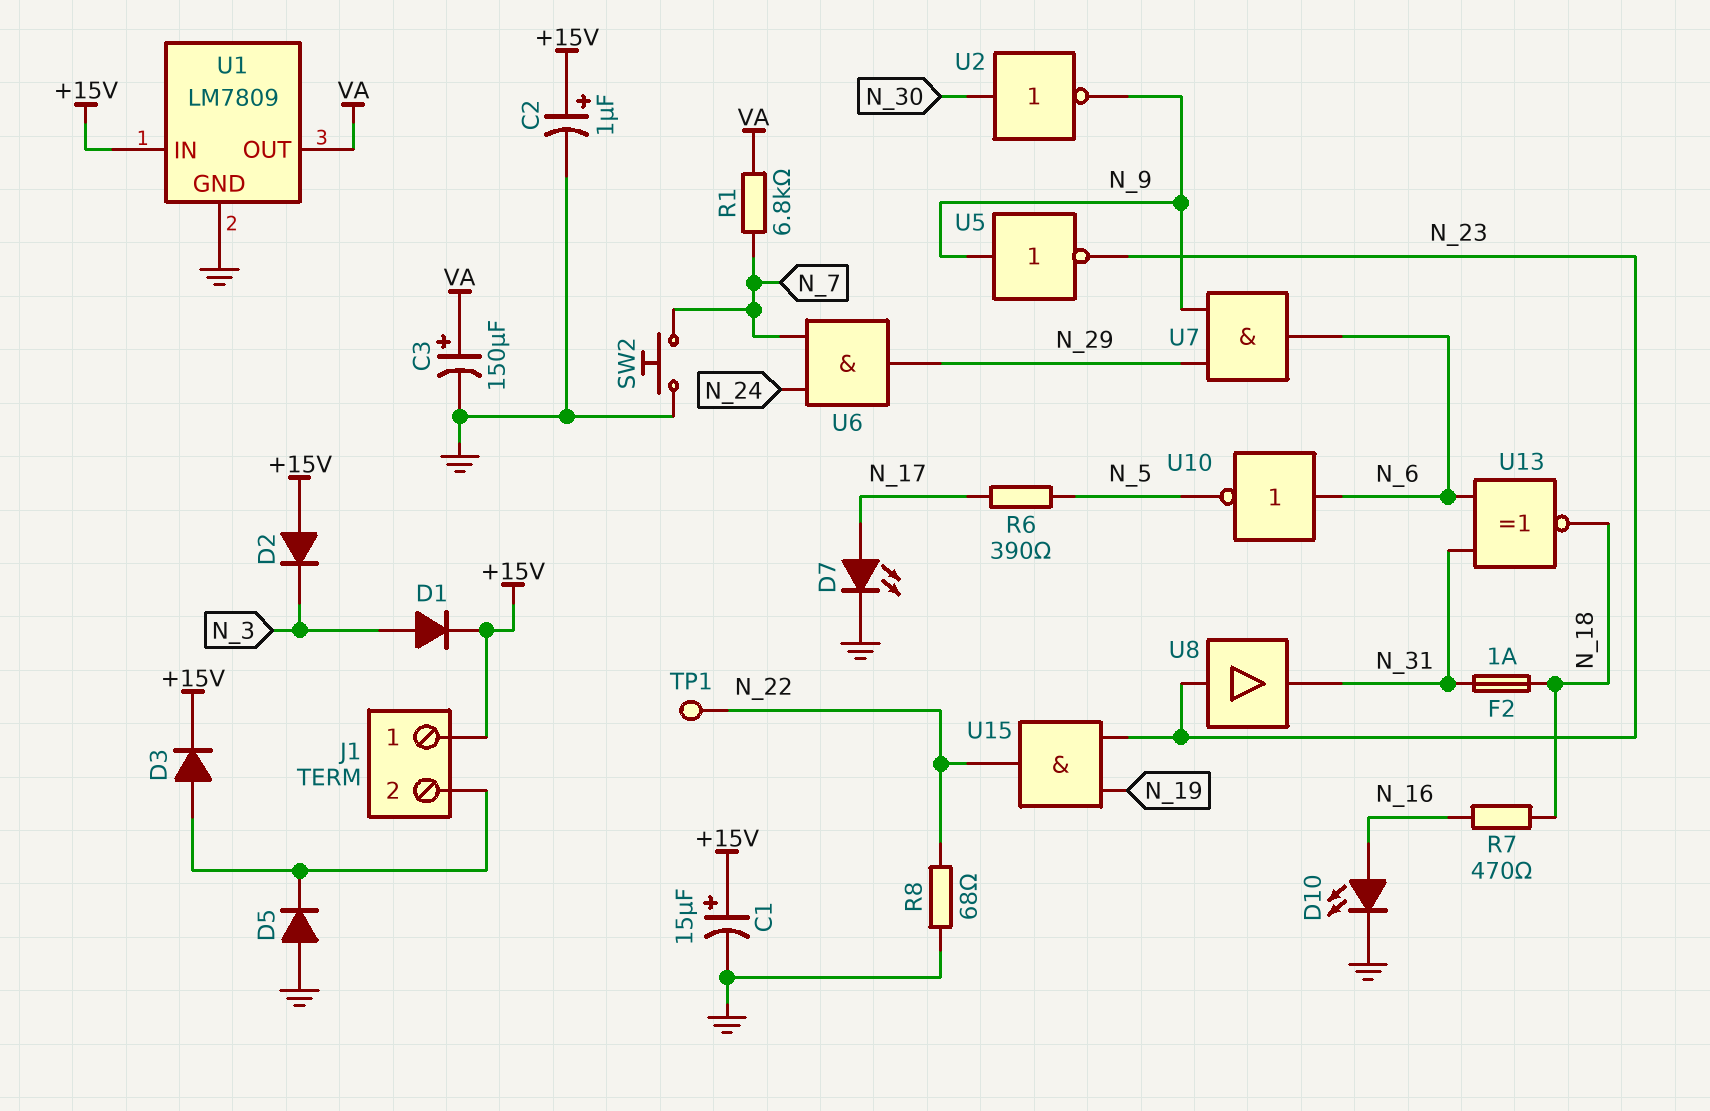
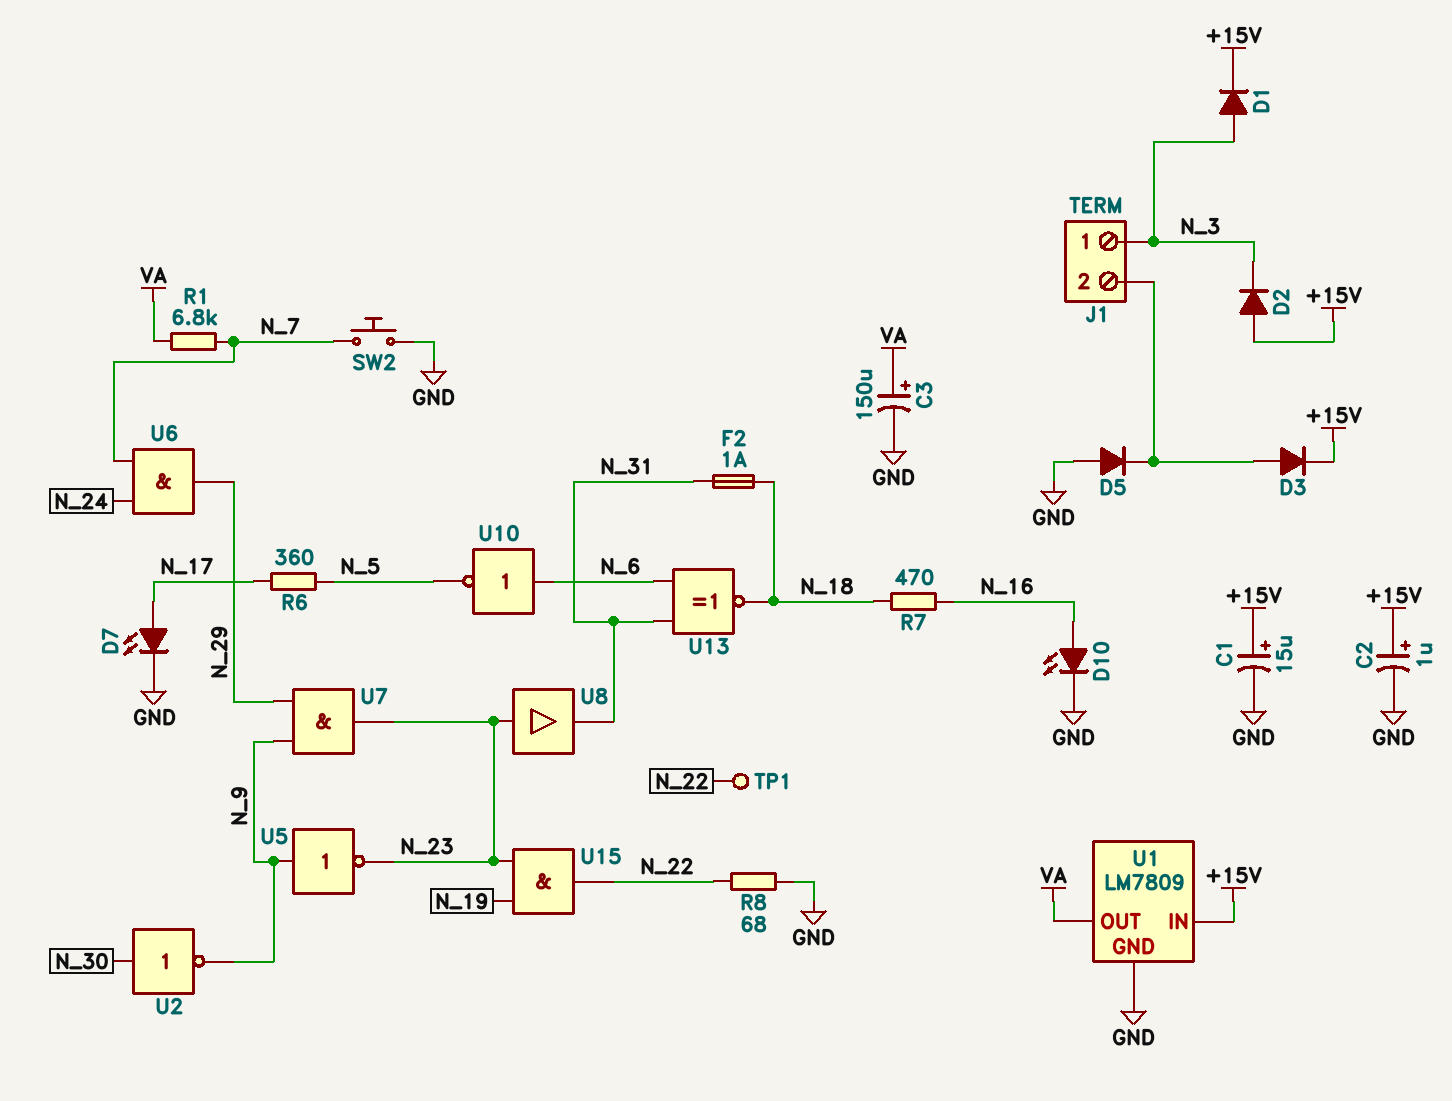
J1 pin 1: +15V -> N_3
R6: 390 (N_5, N_17) -> 360 (N_5, N_17)
U7: AND (in N_9, in N_29, out N_6) -> AND (in N_9, in N_29, out N_23)

